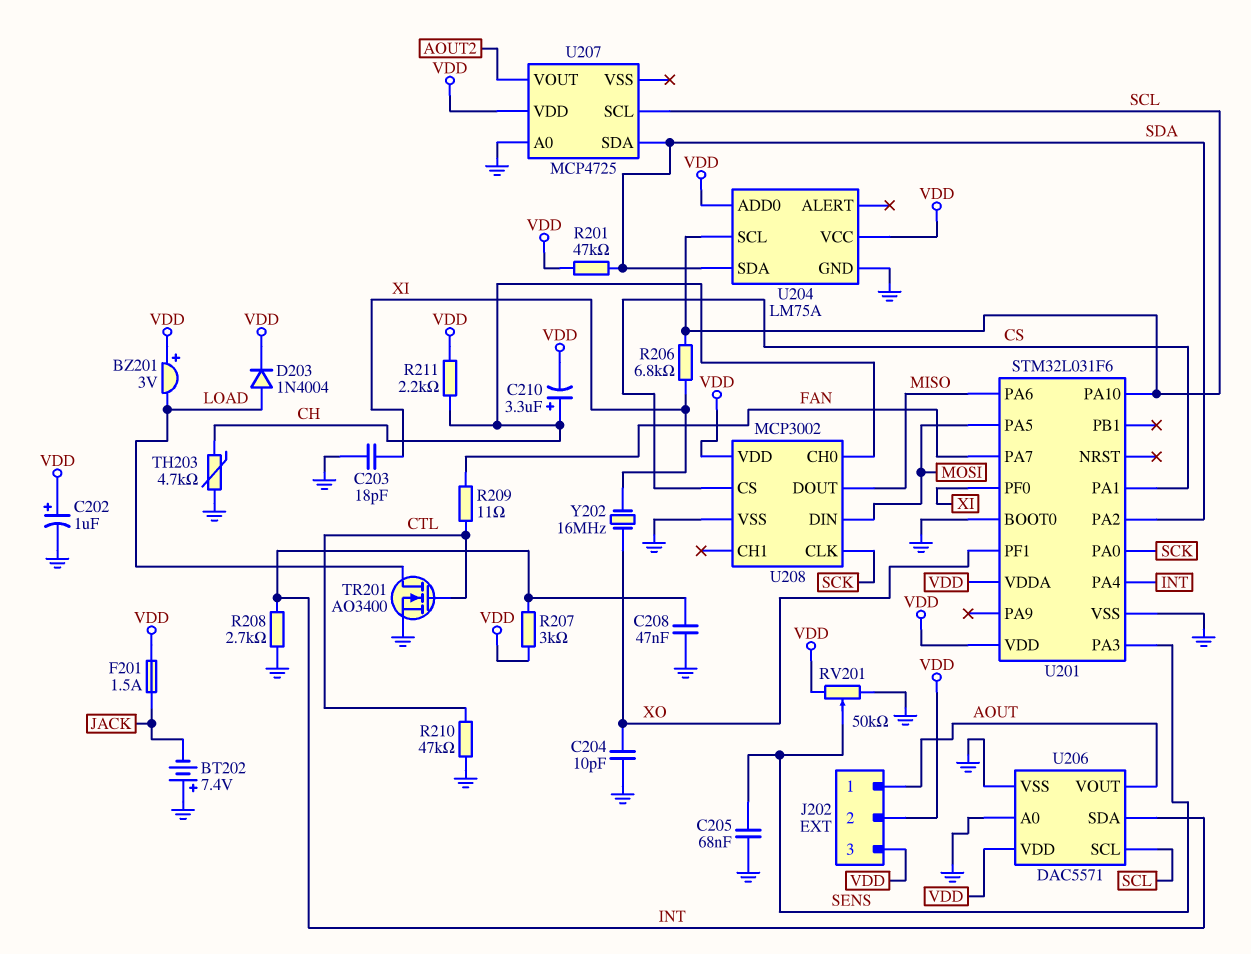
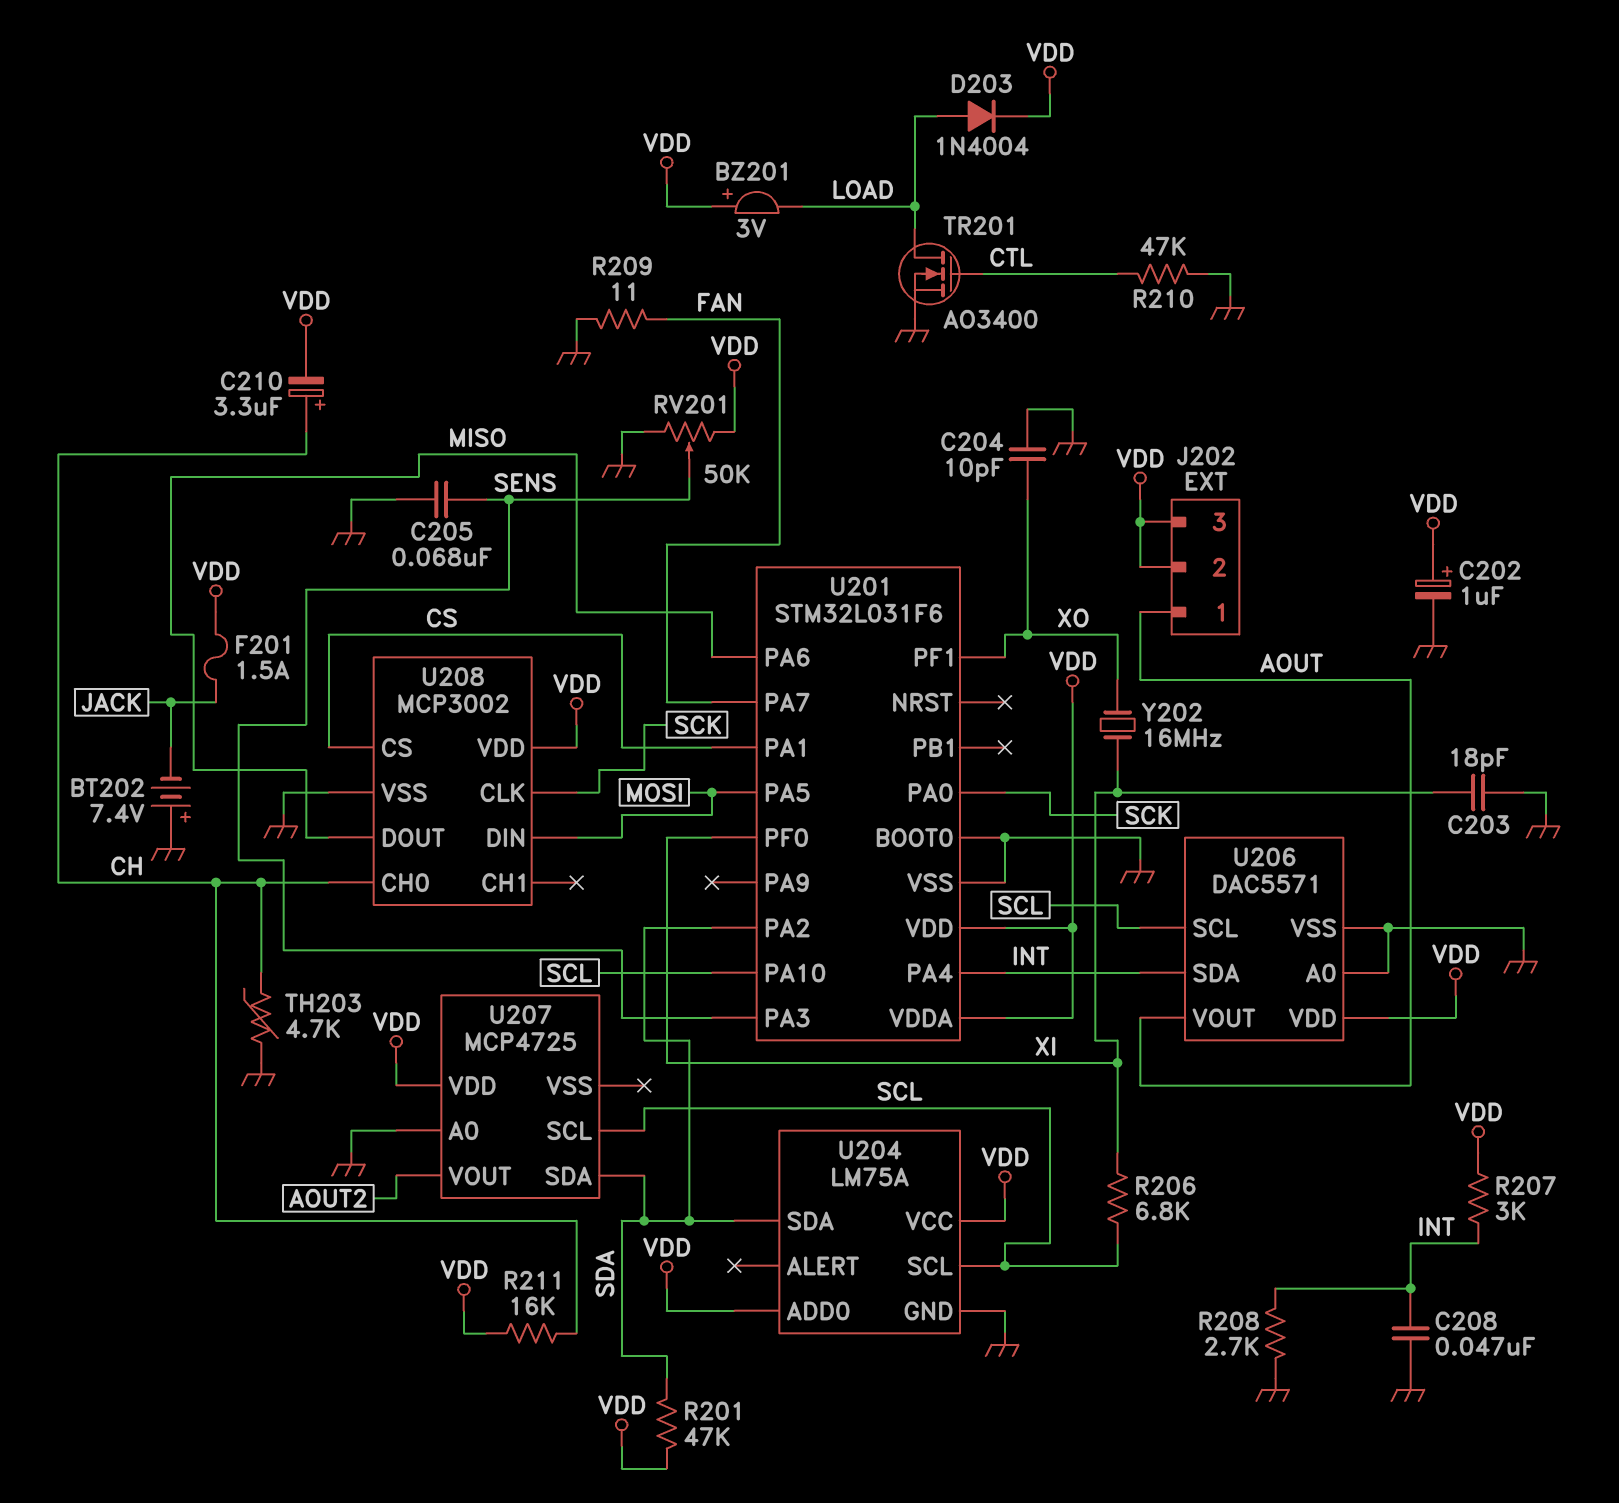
R209: 11 (CTL, FAN) -> 11 (FAN, GND)
R211: 2.2k (CH, VDD) -> 16k (CH, VDD)

